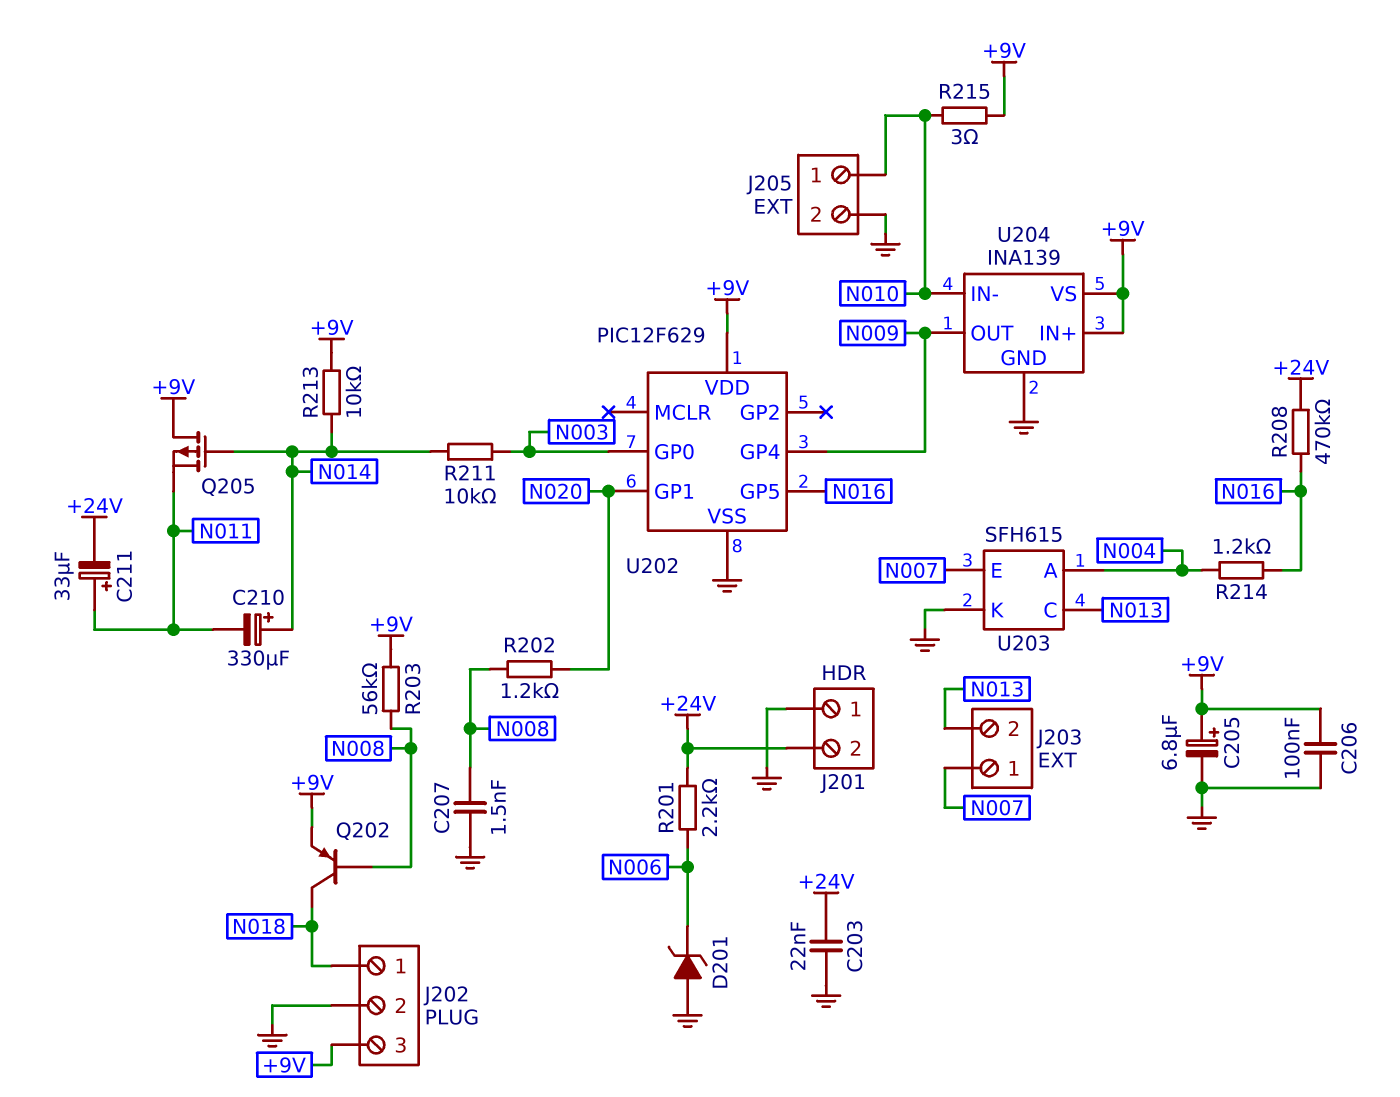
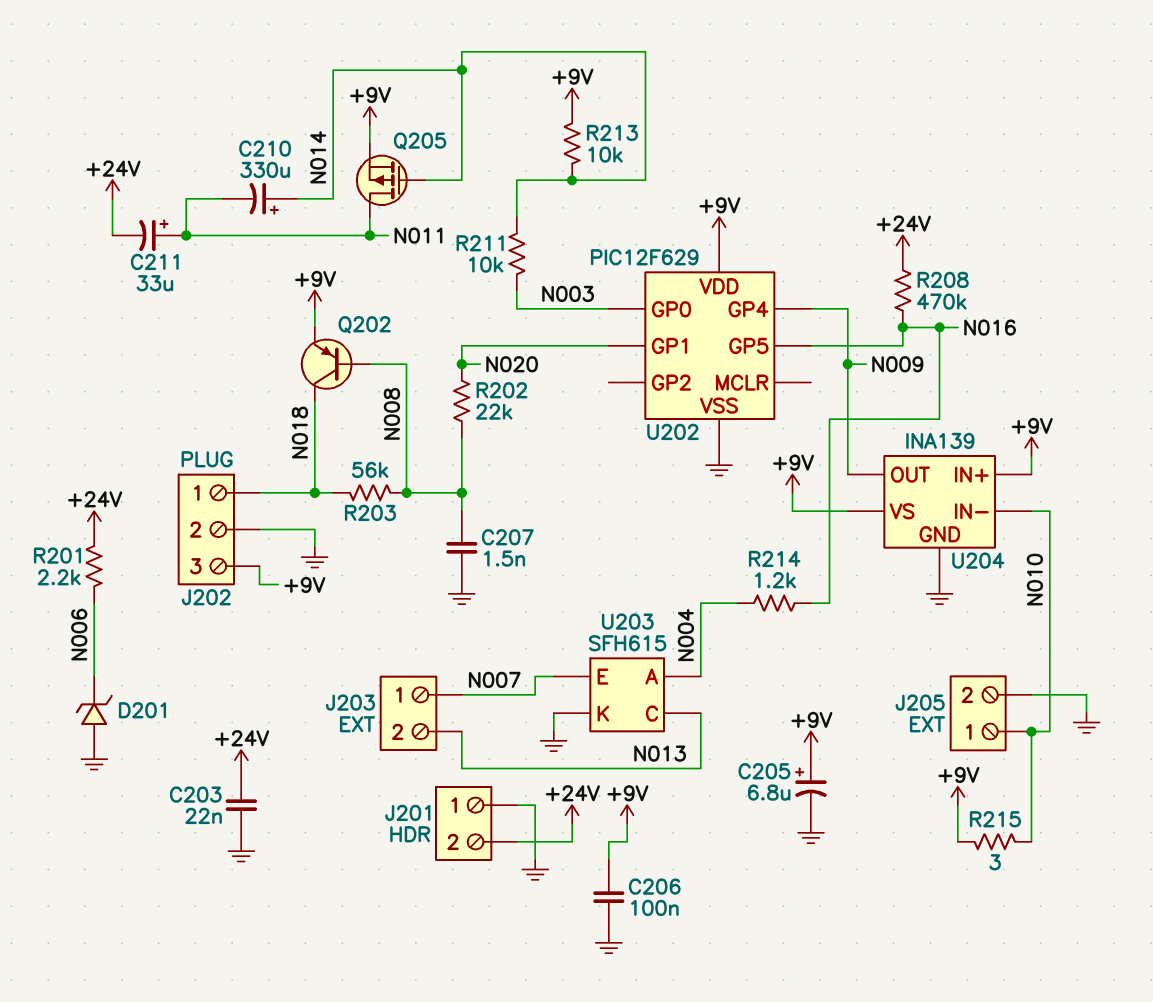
Q205: PMOS (G N014, D +9V, S N011) -> PMOS (G N014, D N011, S +9V)
R202: 1.2k (N008, N020) -> 22k (N008, N020)
R203: 56k (+9V, N008) -> 56k (N008, N018)

